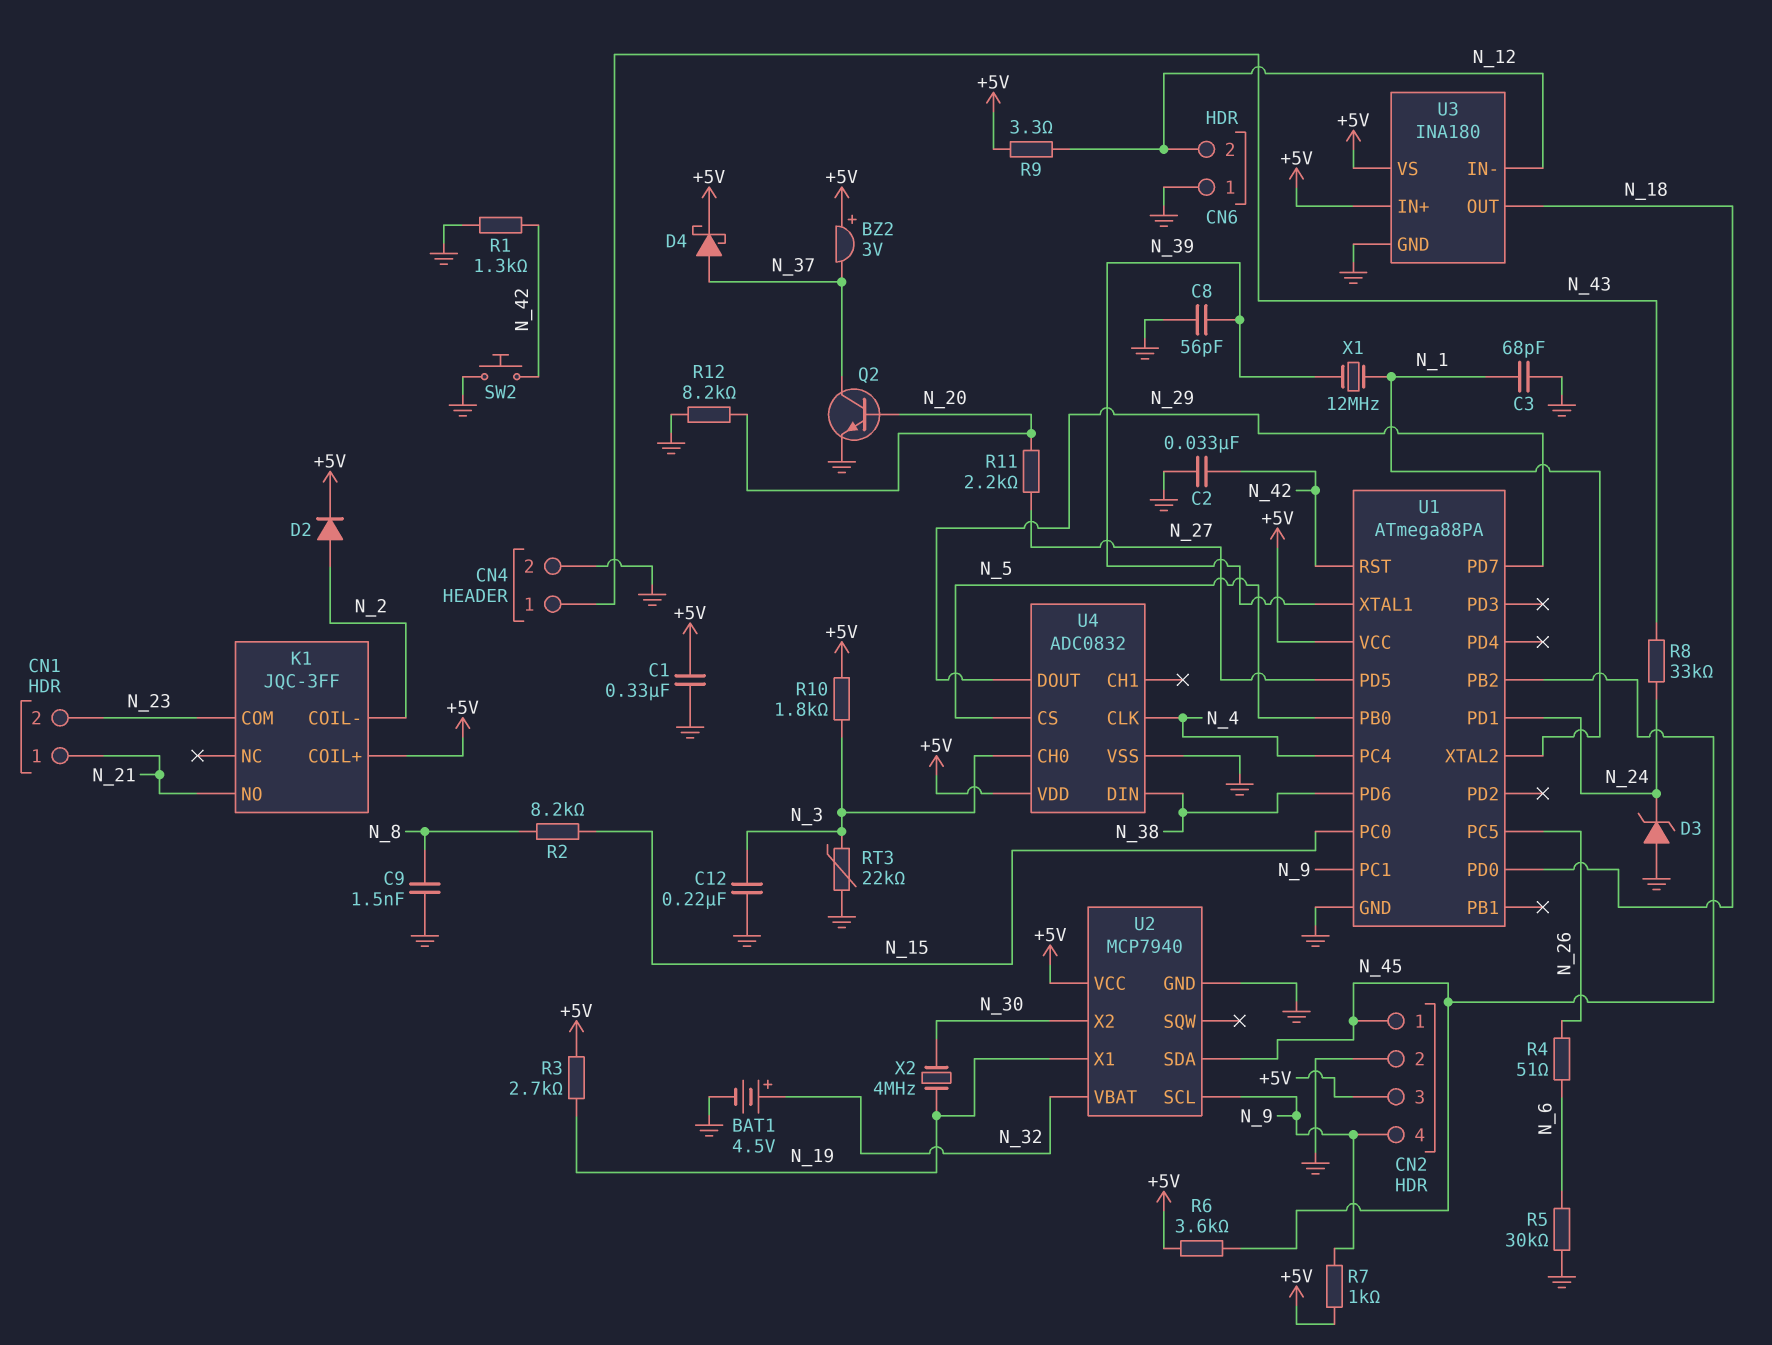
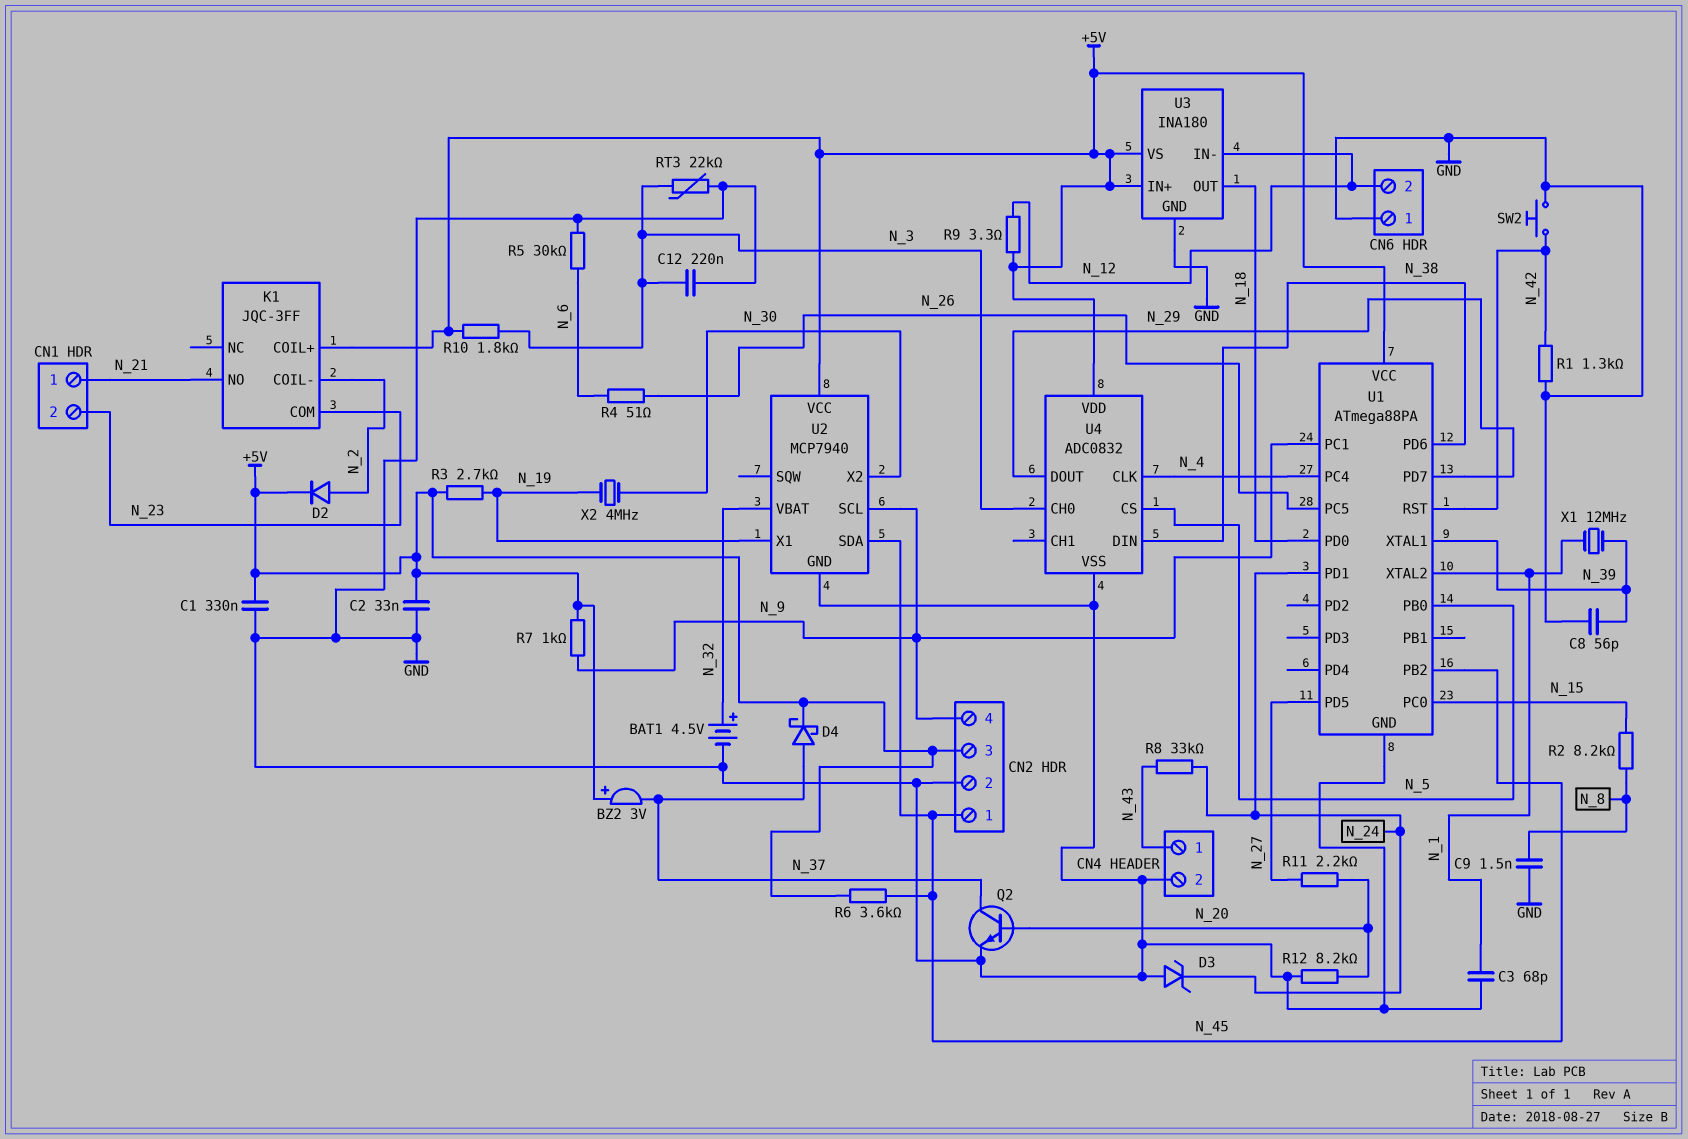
C2: 33nF (GND, N_42) -> 33nF (+5V, GND)

